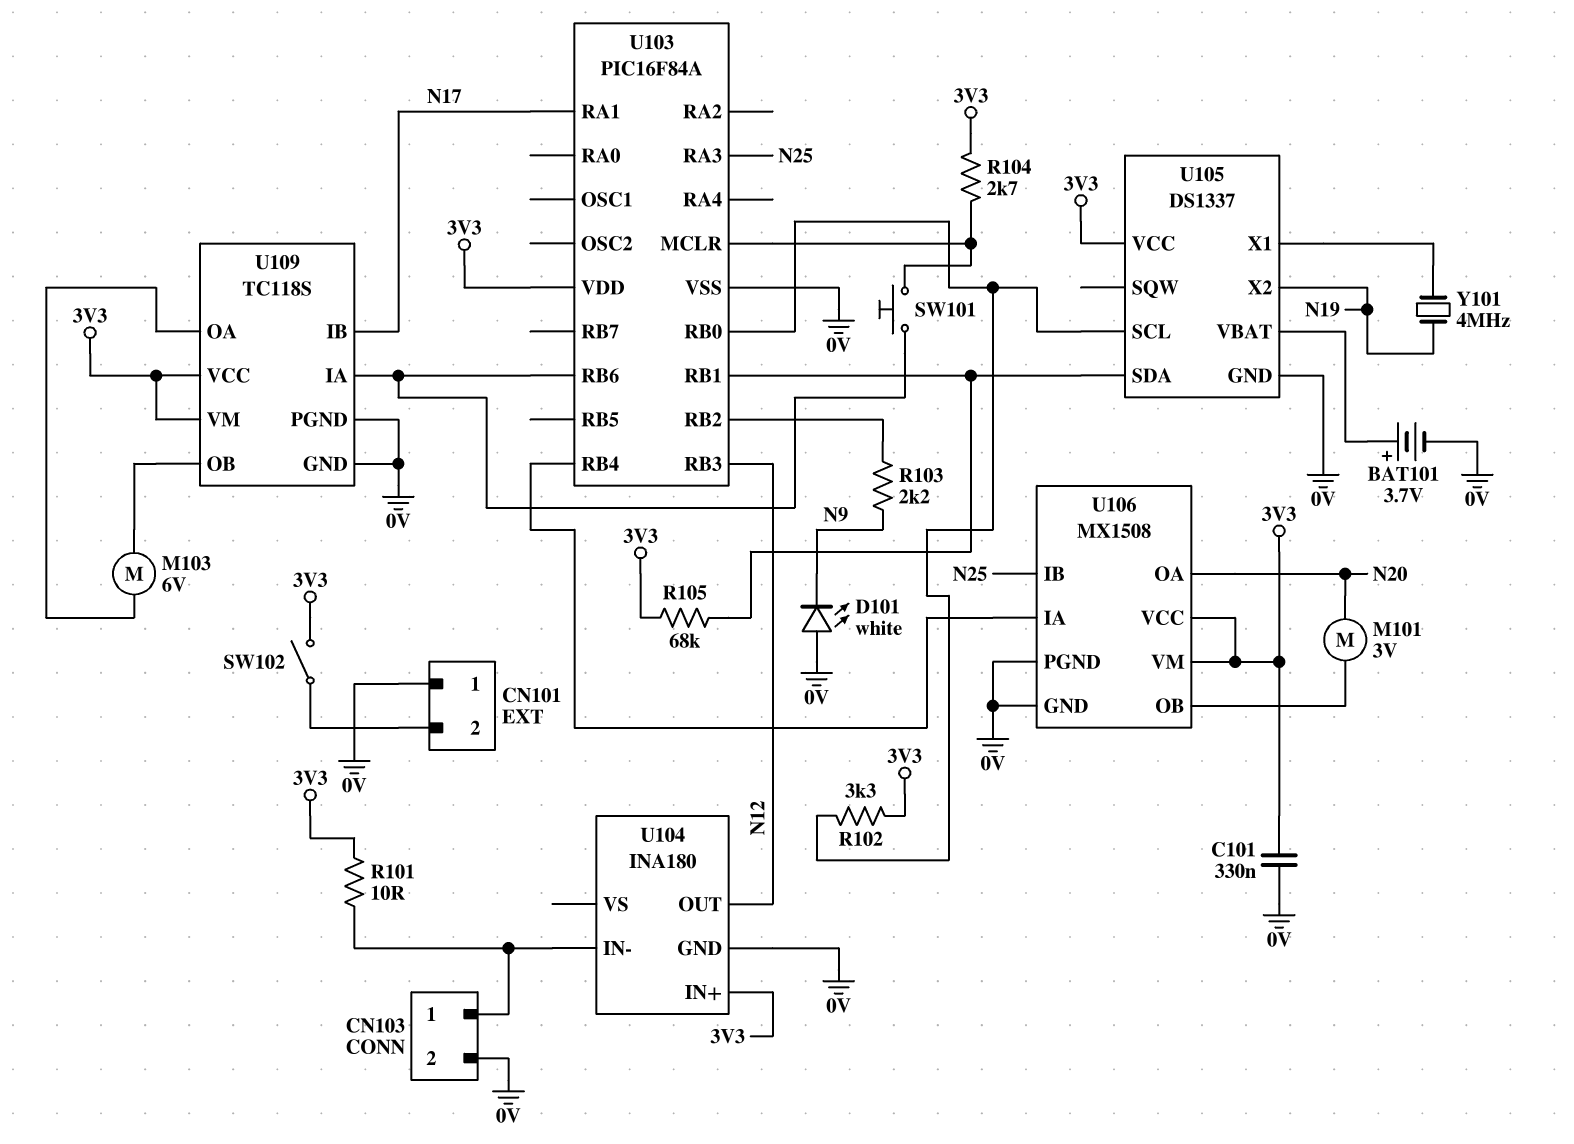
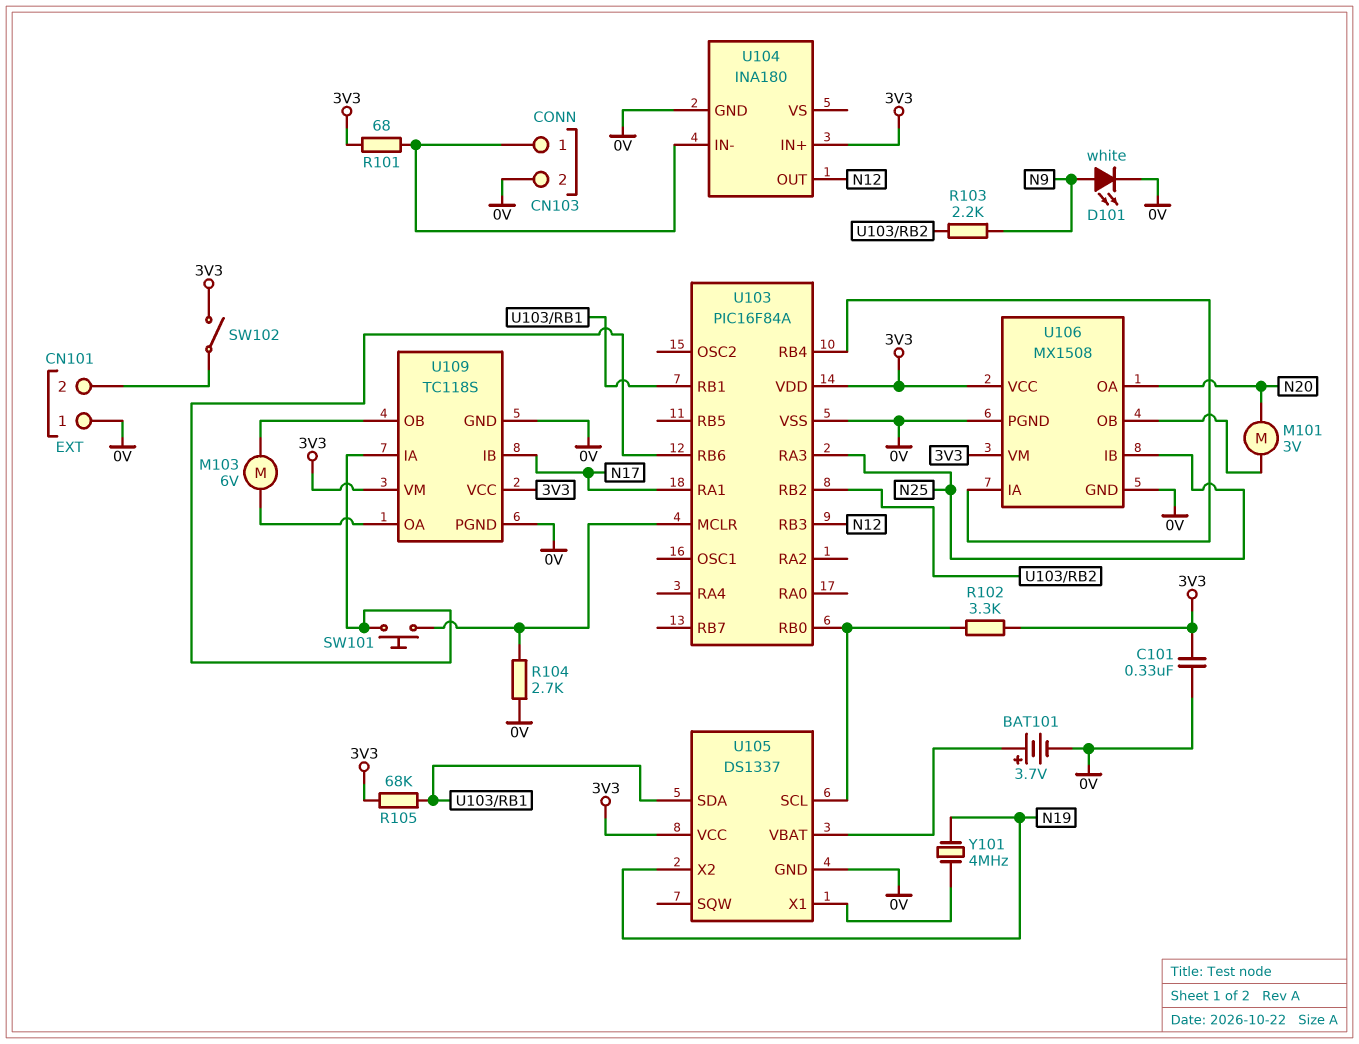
D101: LED white (A 0V, K N9) -> LED white (A N9, K 0V)
R101: 10 (3V3, CN103/1) -> 68 (3V3, CN103/1)
R104: 2.7k (3V3, U103/MCLR) -> 2.7k (0V, U103/MCLR)

